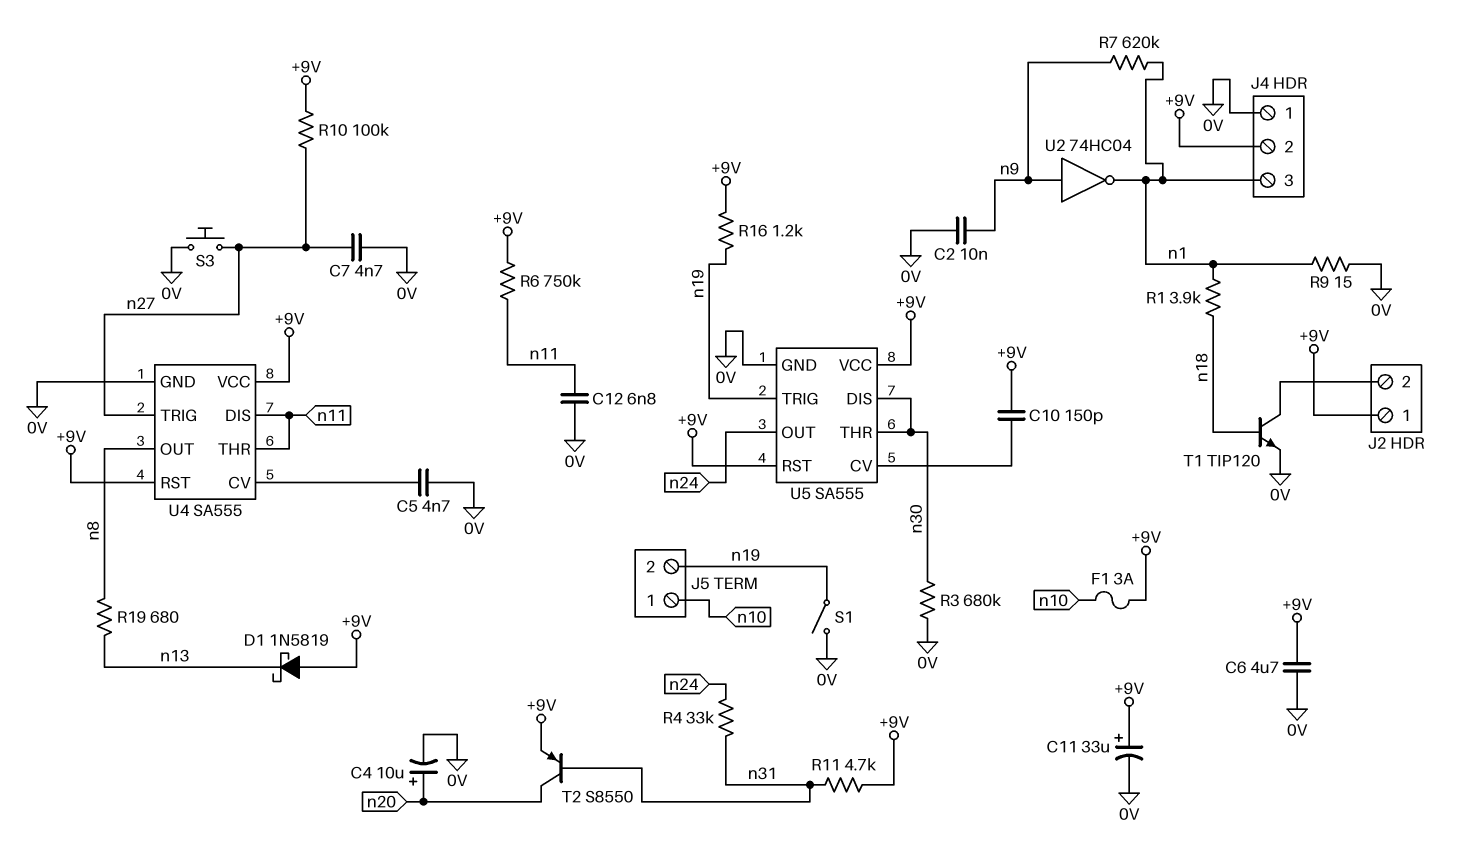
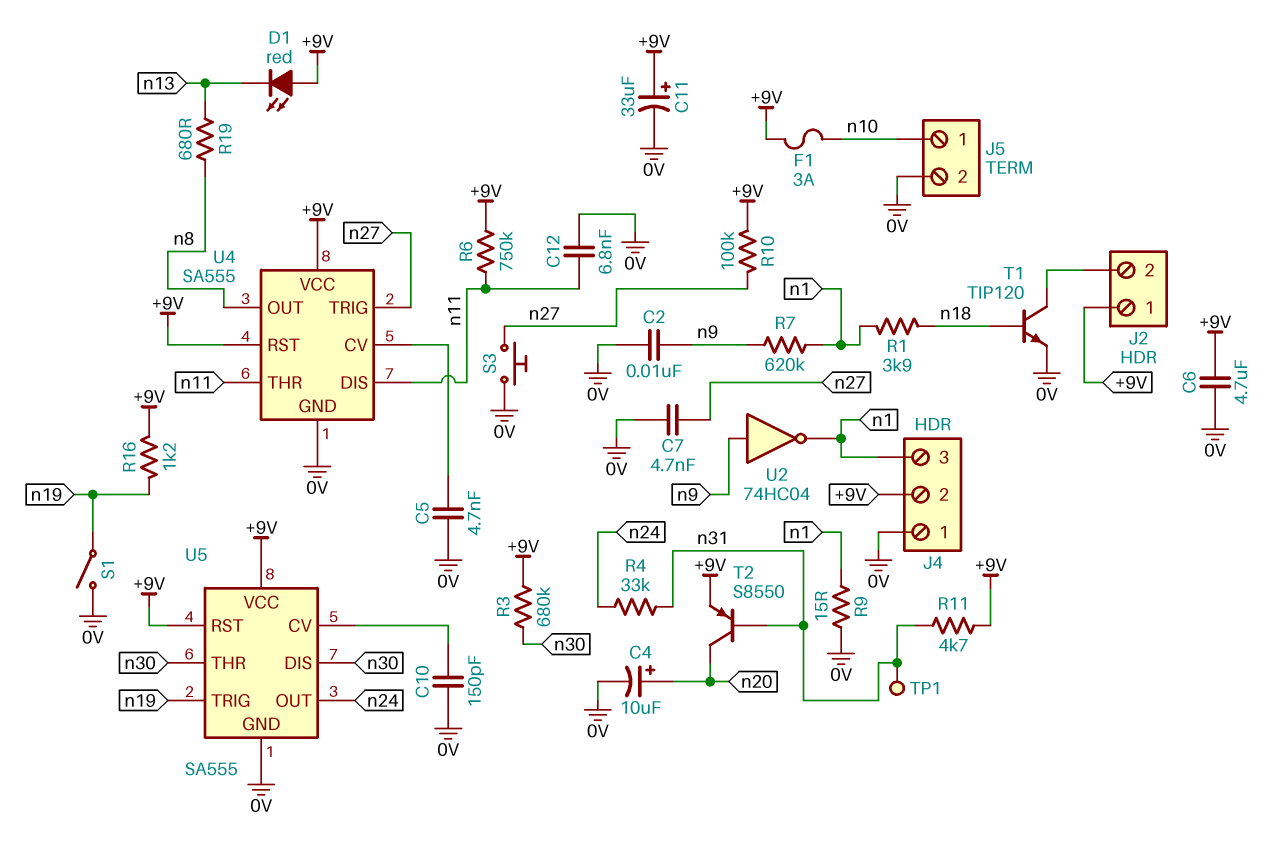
C10: 150pF (+9V, U5/CV) -> 150pF (0V, U5/CV)
D1: schottky 1N5819 (A +9V, K n13) -> LED red (A +9V, K n13)
J5 pin 2: n19 -> 0V
R3: 680k (0V, n30) -> 680k (+9V, n30)
TP1: none -> test point (n31)

